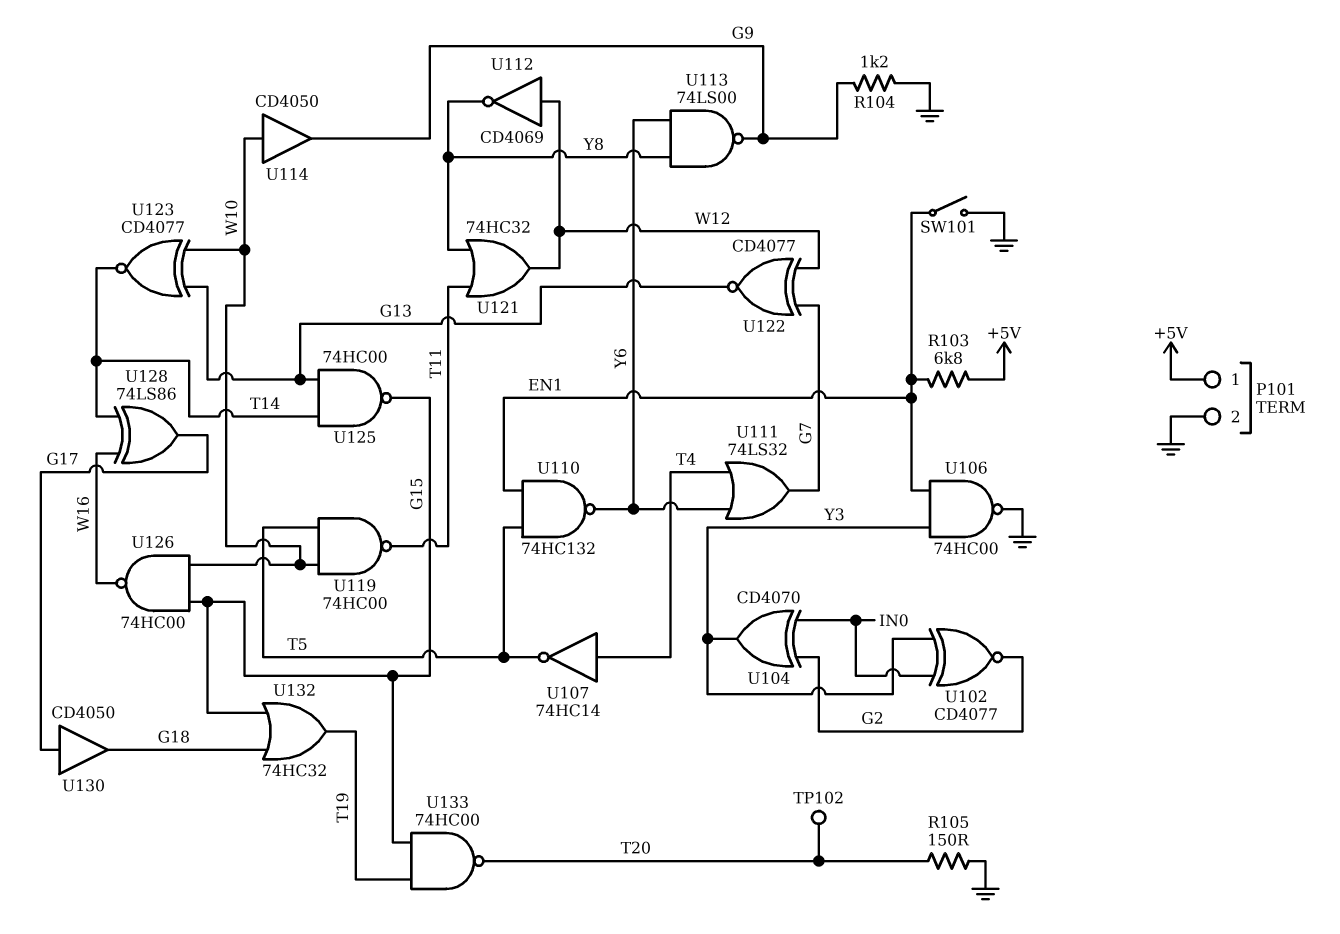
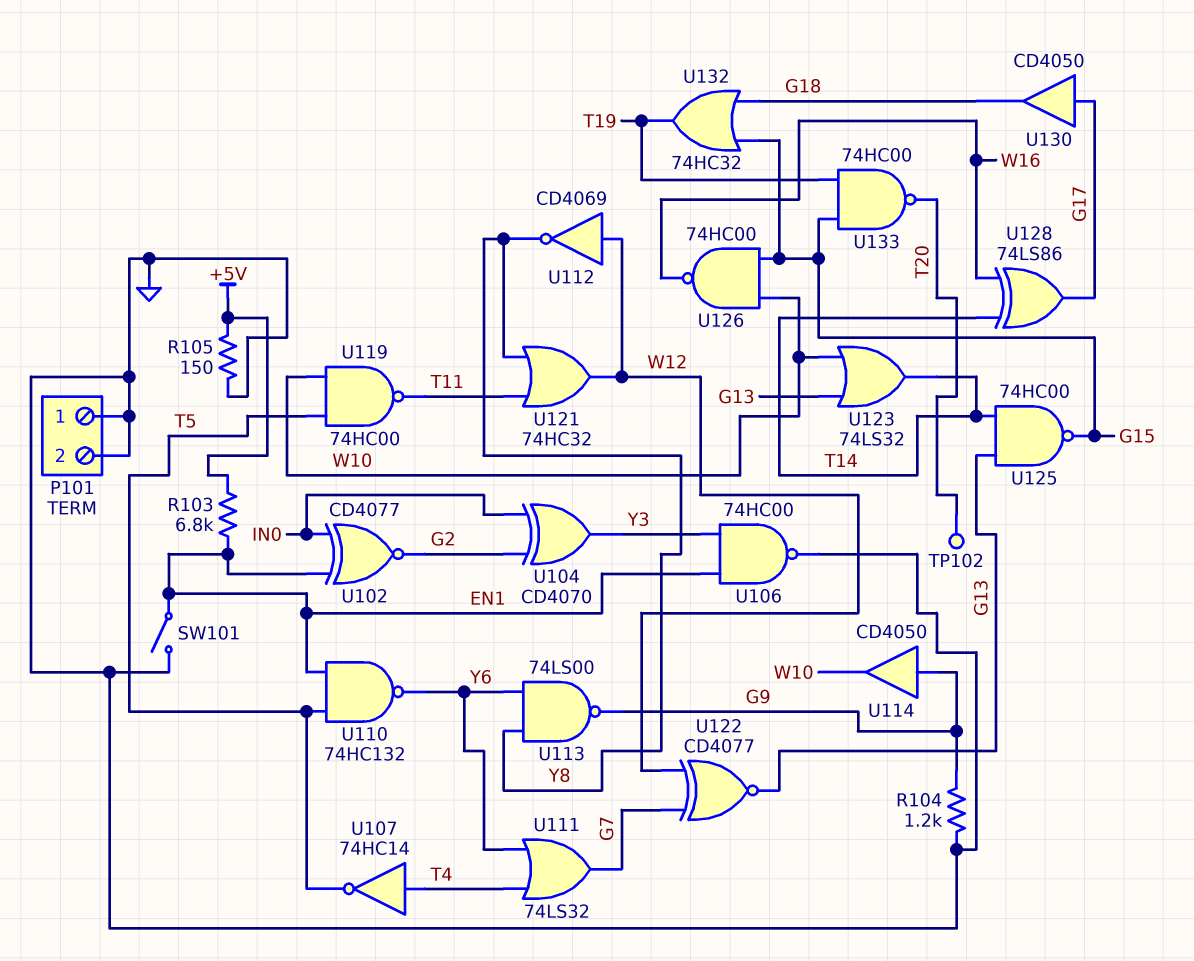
P101 pin 1: +5V -> GND
R105: 150 (GND, T20) -> 150 (+5V, GND)
U102: XNOR CD4077 (in IN0, in Y3, out G2) -> XNOR CD4077 (in EN1, in IN0, out G2)
U114: buffer CD4050 (in W10, out G9) -> buffer CD4050 (in G9, out W10)
U123: XNOR CD4077 (in G13, in W10, out T14) -> OR 74LS32 (in G13, in W10, out T14)

